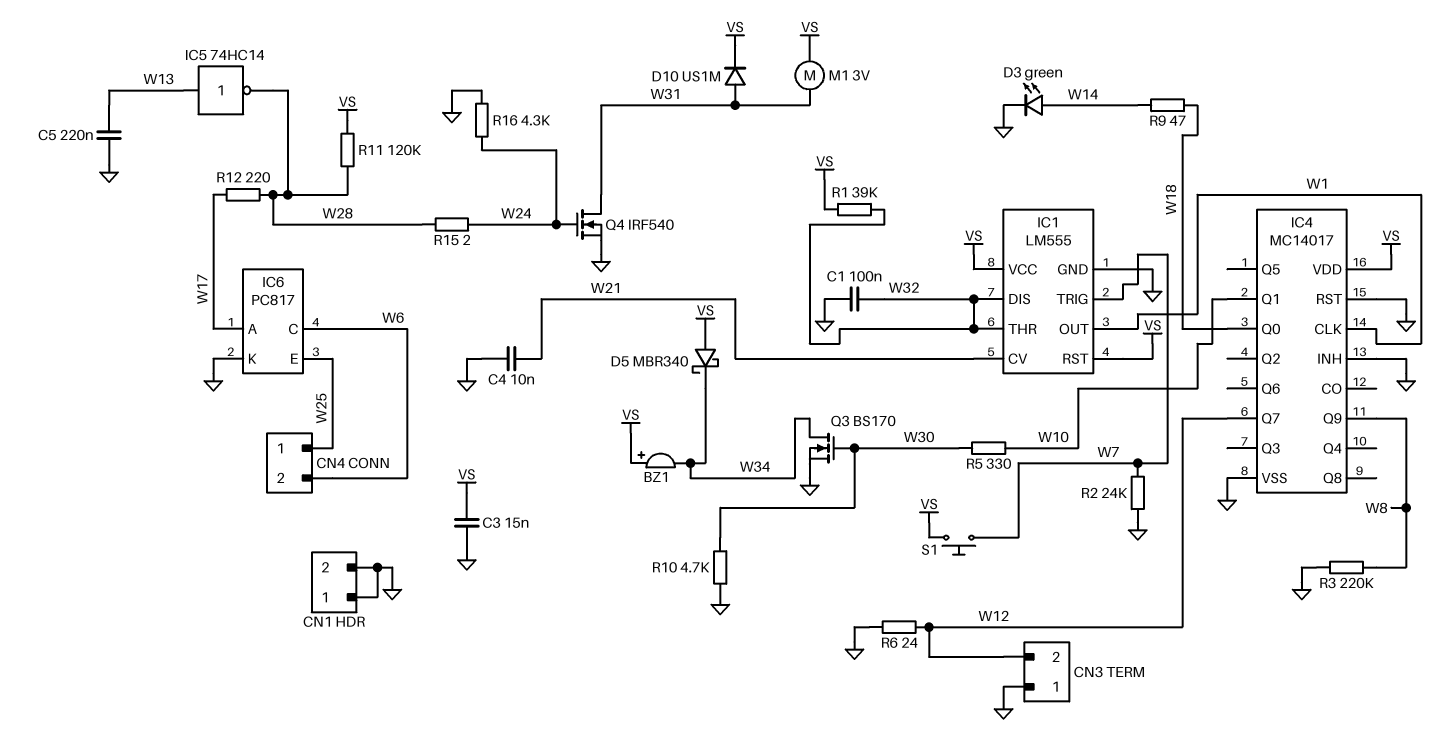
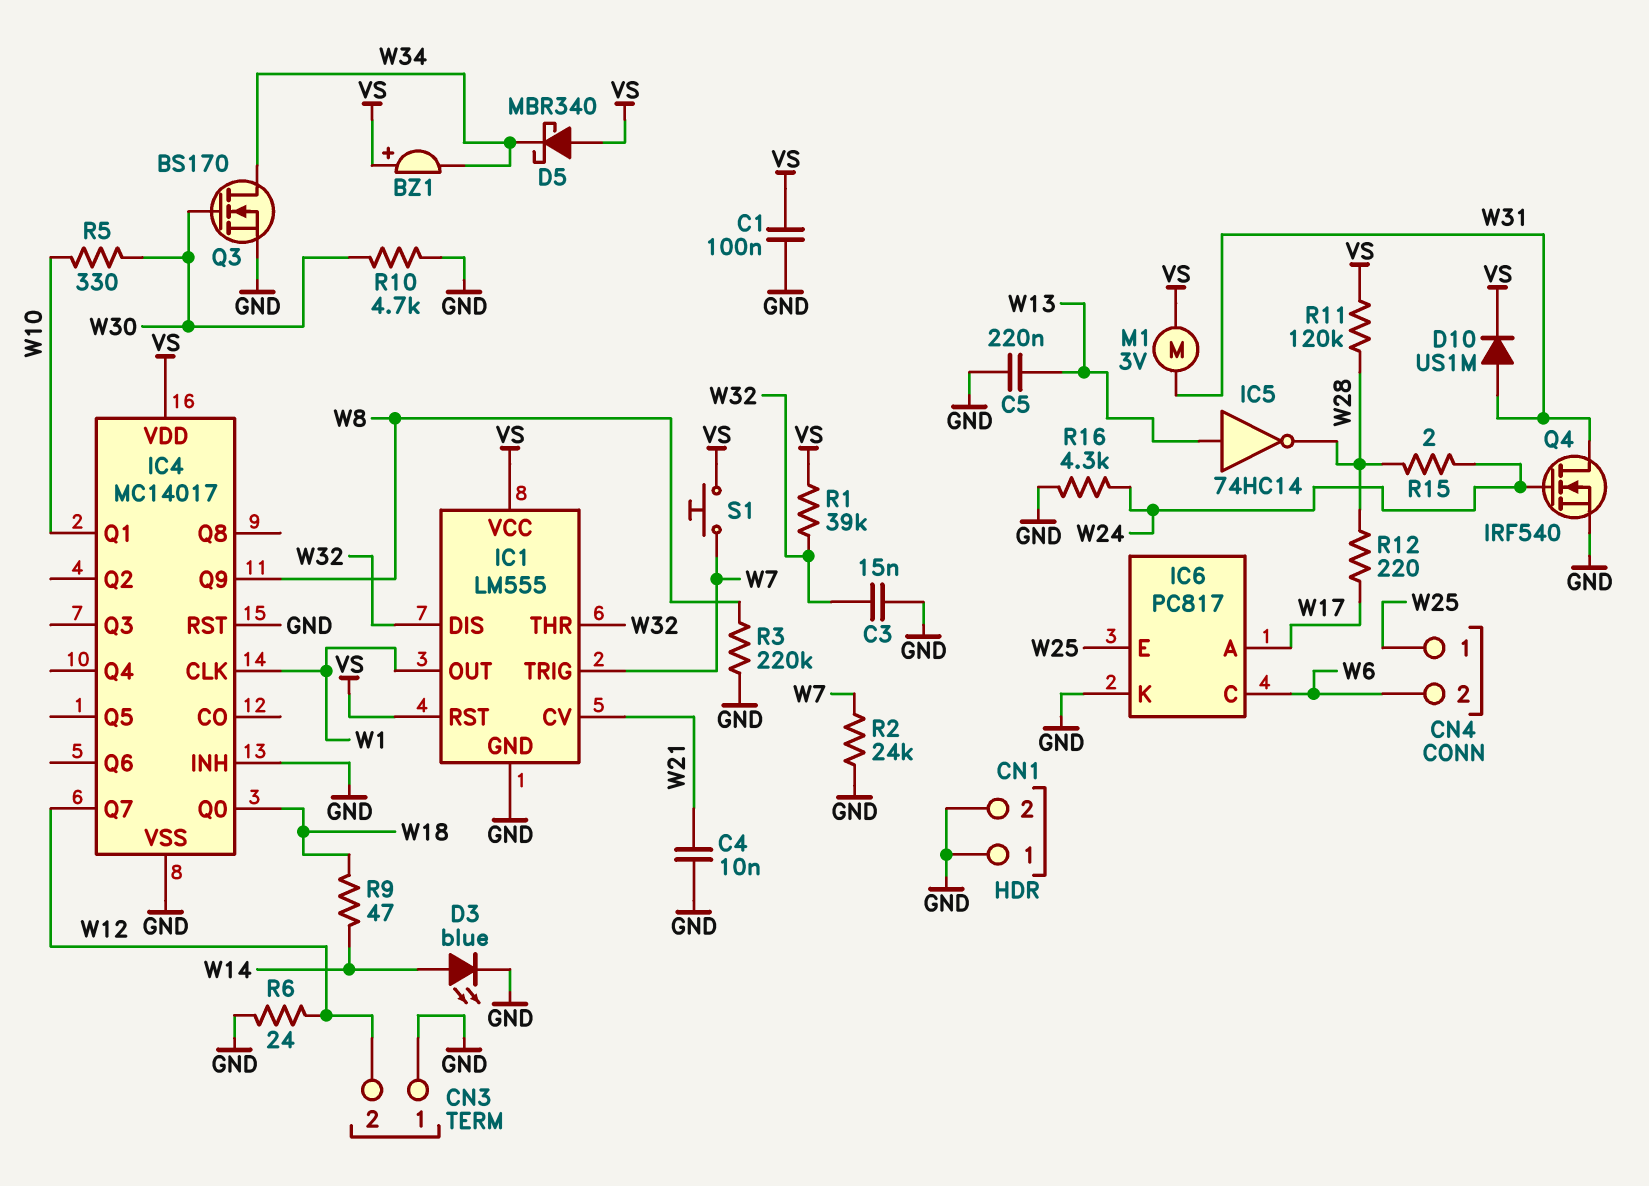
C1: 100nF (GND, W32) -> 100nF (GND, VS)
C3: 15nF (GND, VS) -> 15nF (GND, W32)
D3: LED green (A W14, K GND) -> LED blue (A W14, K GND)

